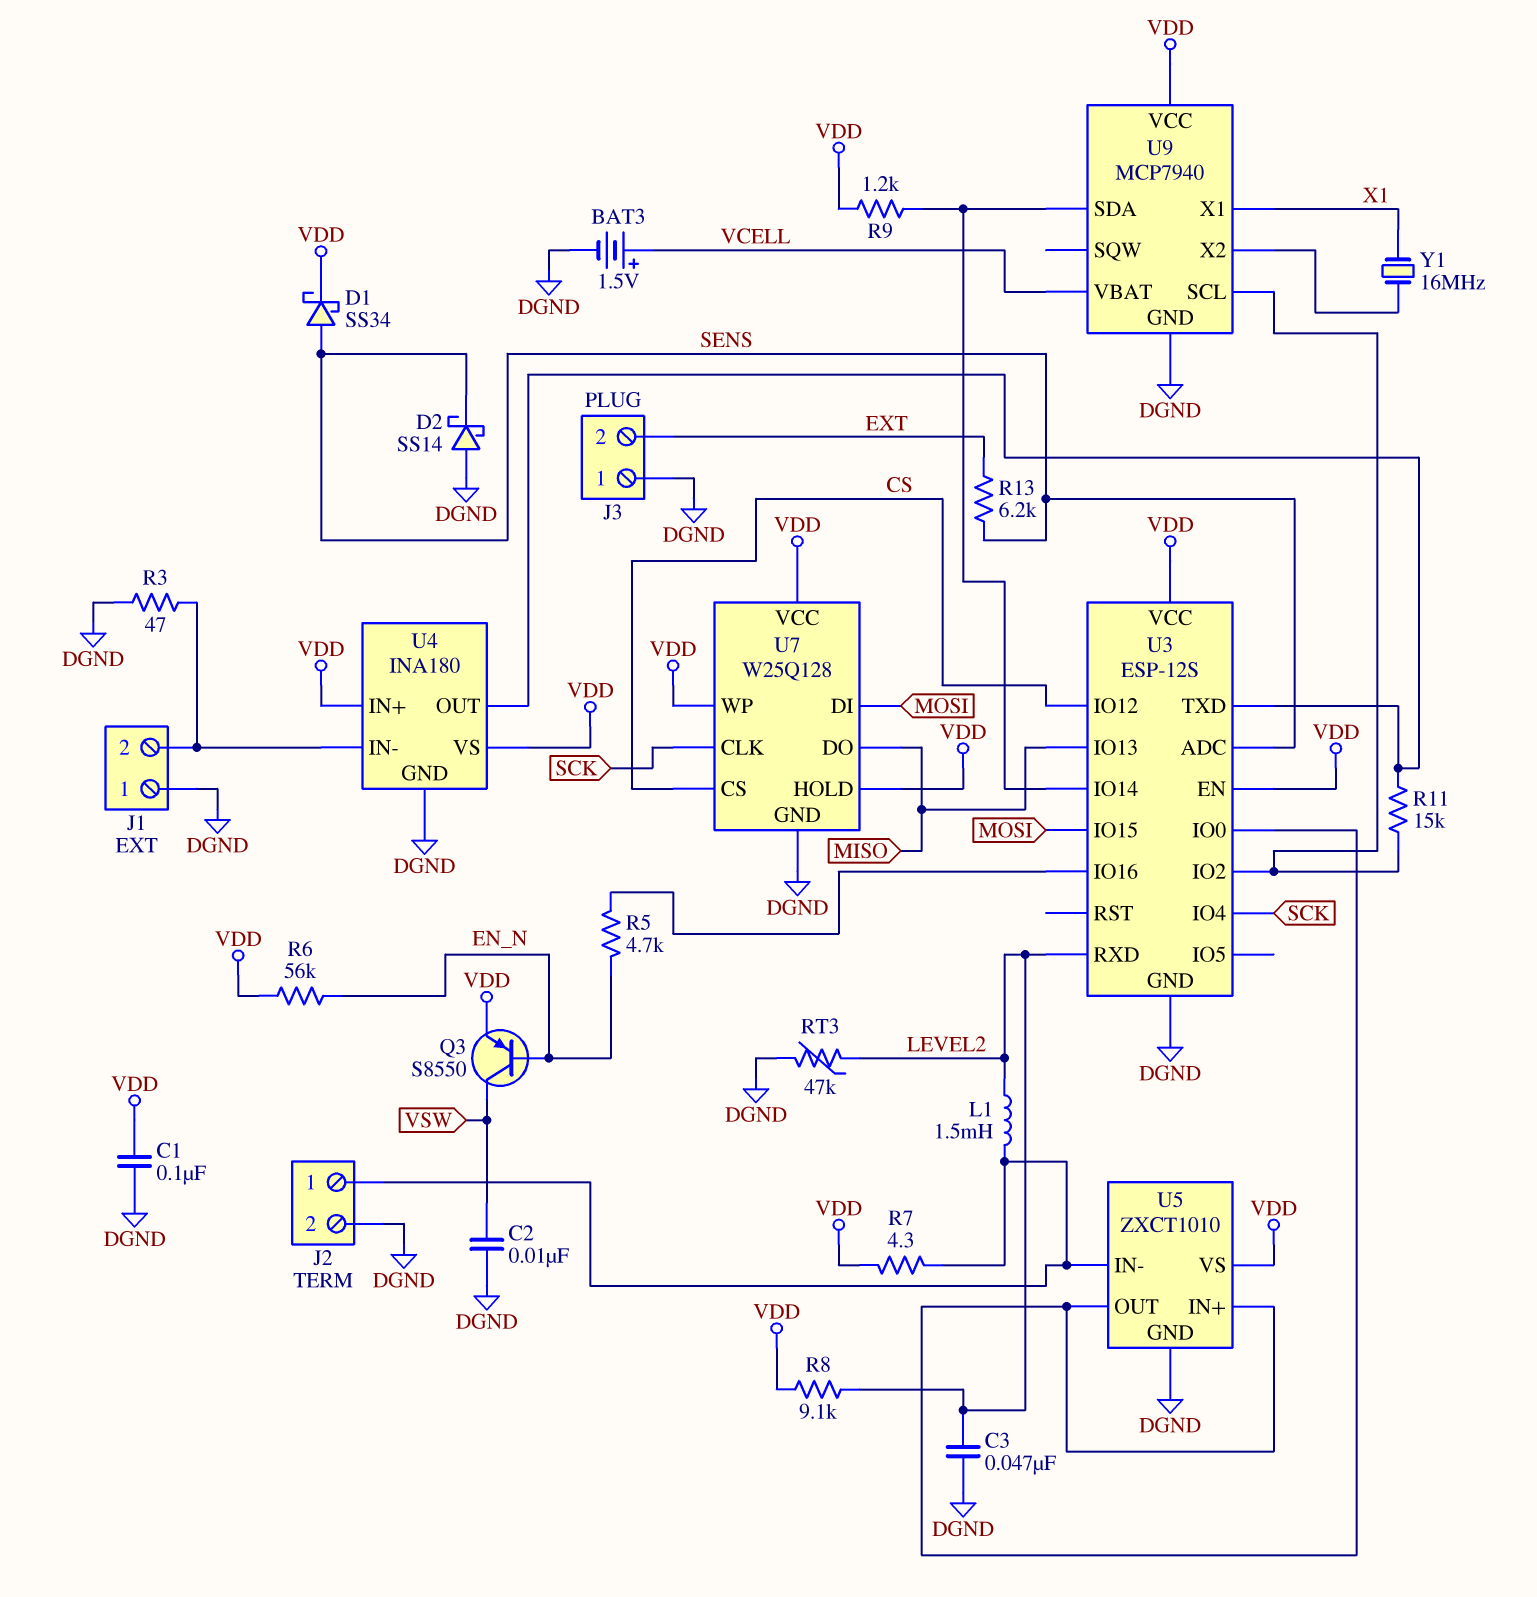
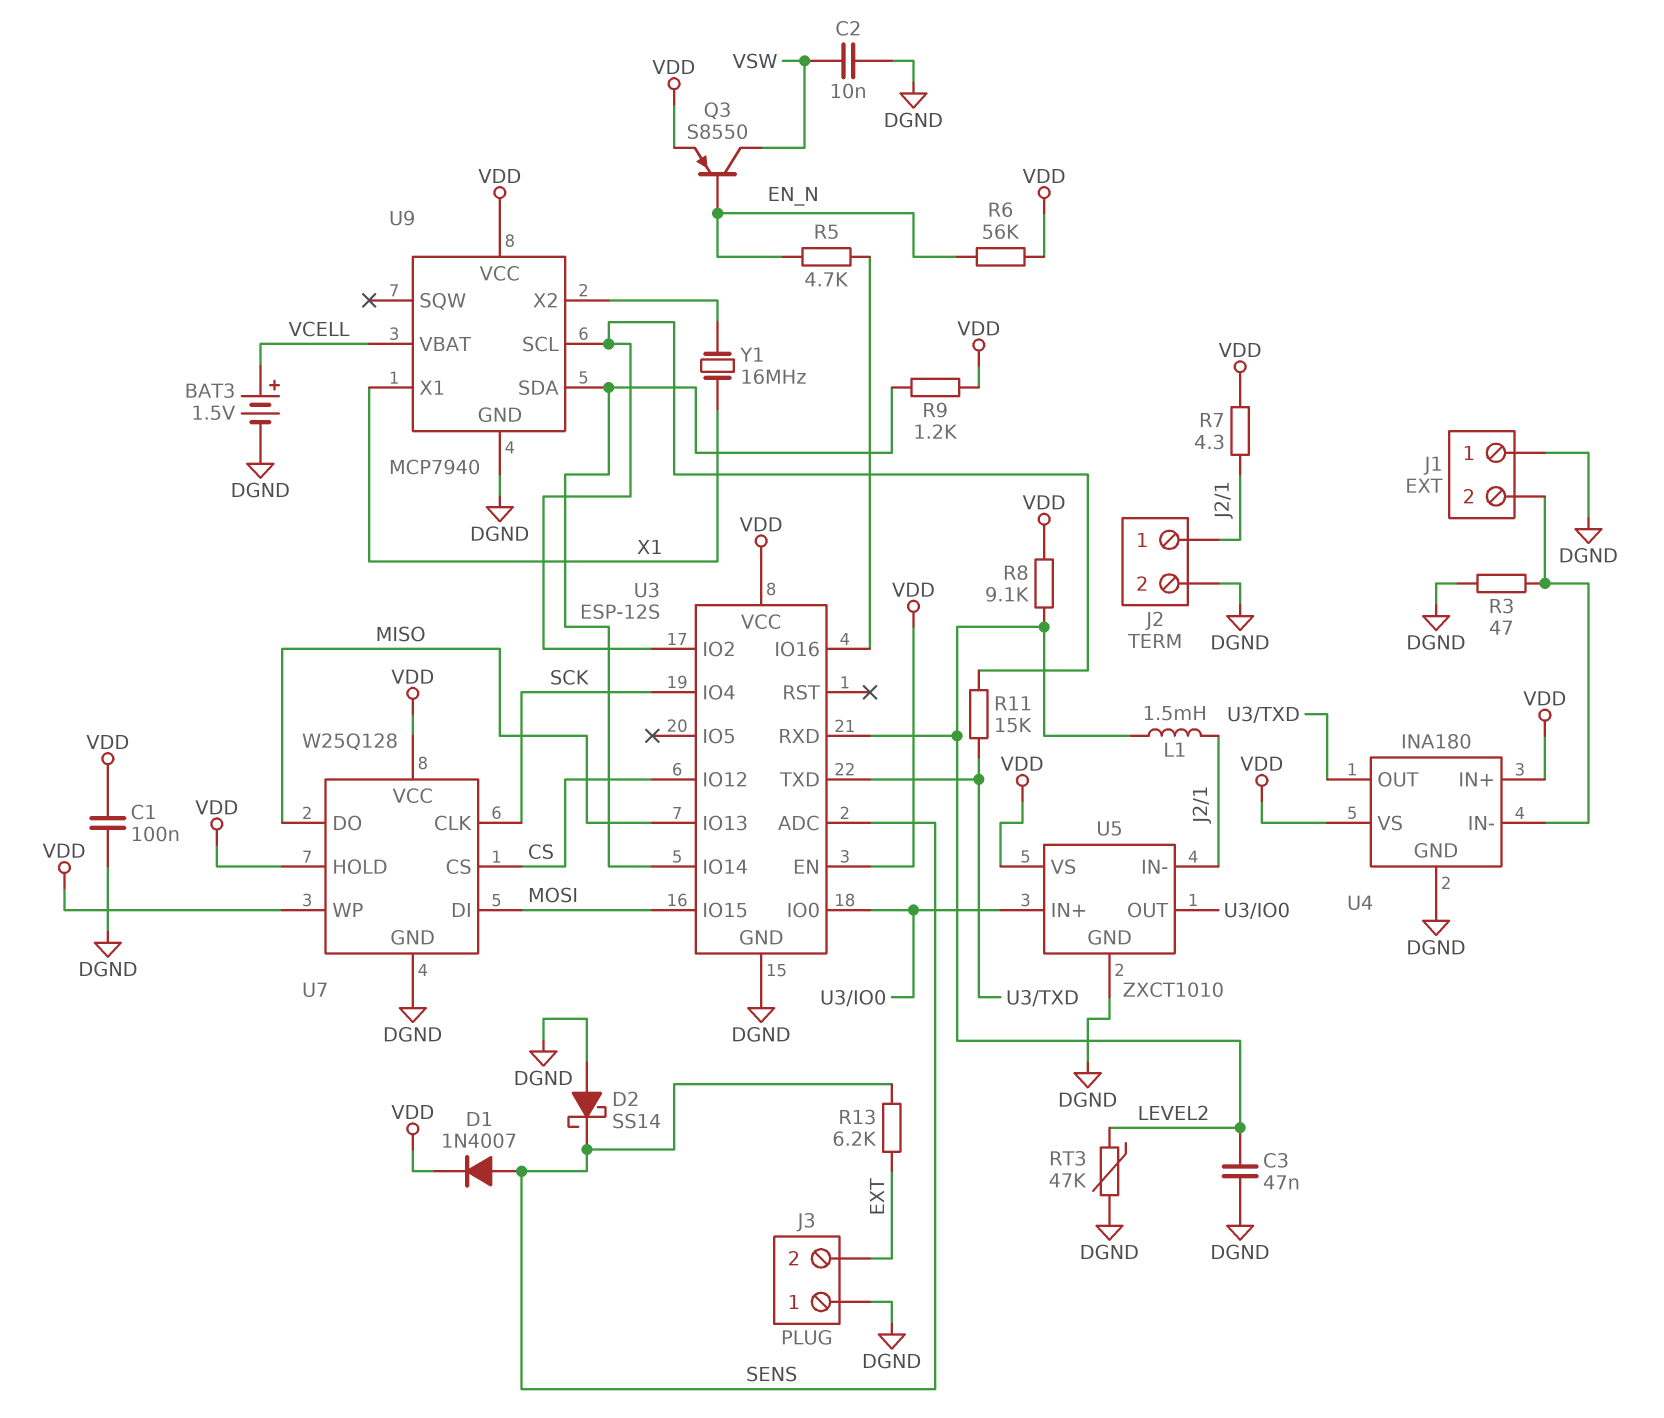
D1: schottky SS34 (A SENS, K VDD) -> diode 1N4007 (A SENS, K VDD)

